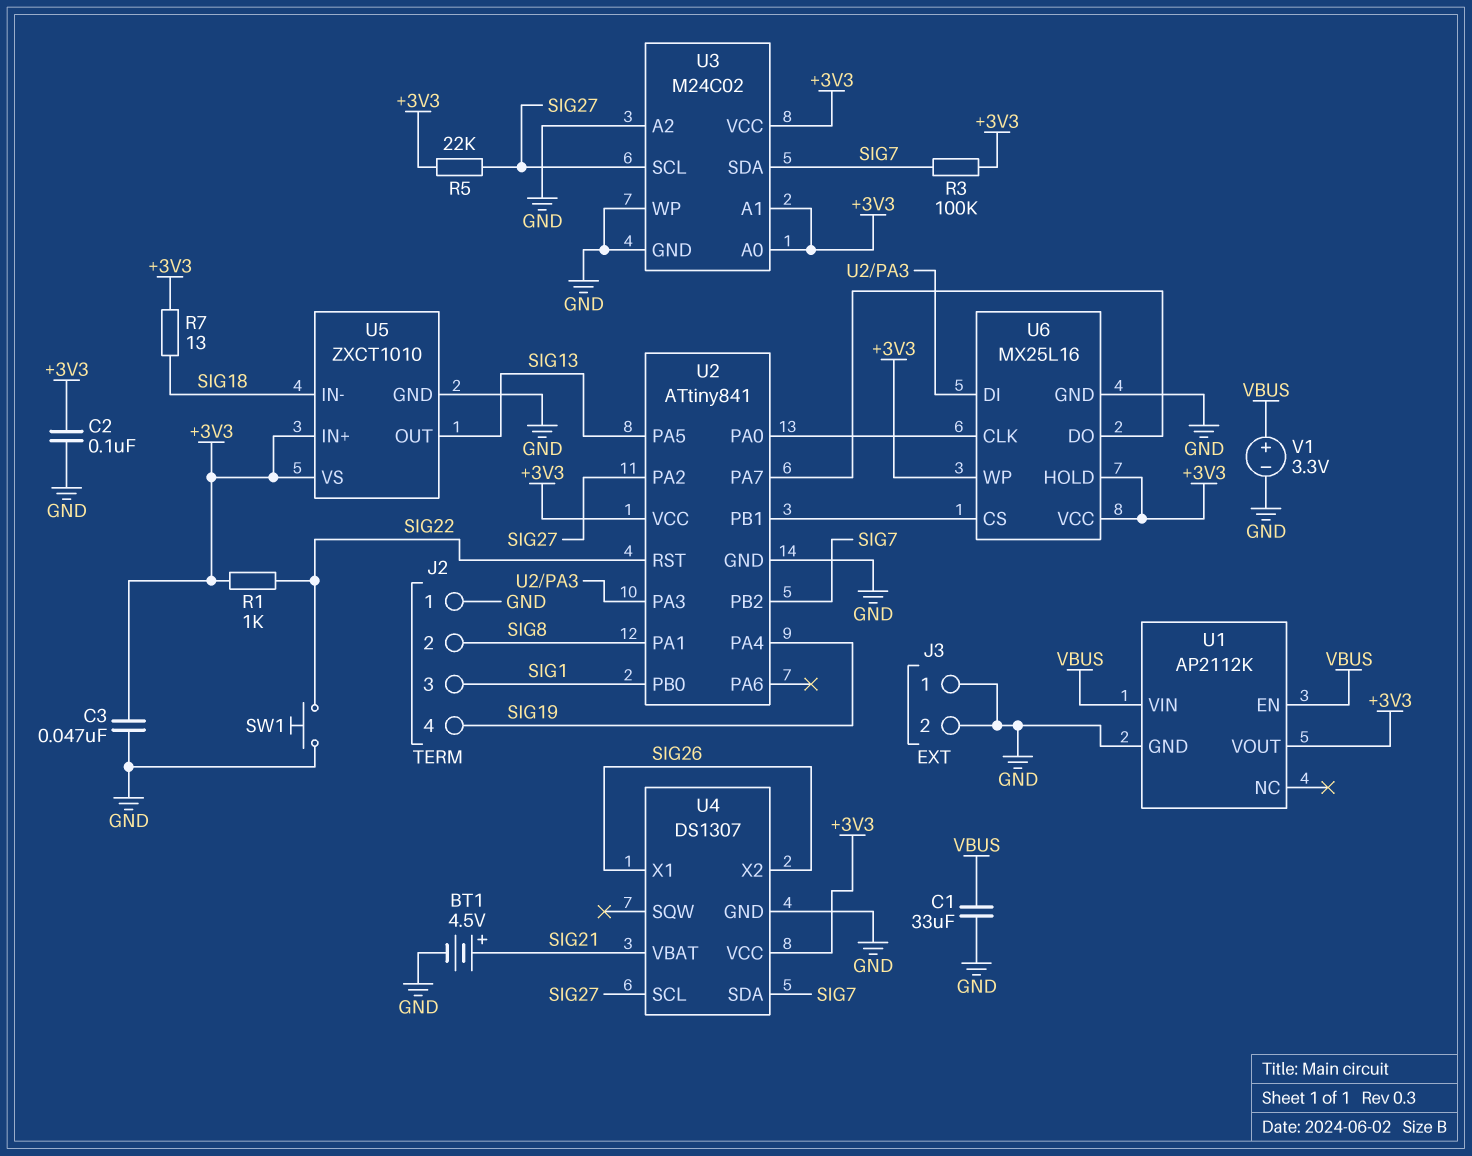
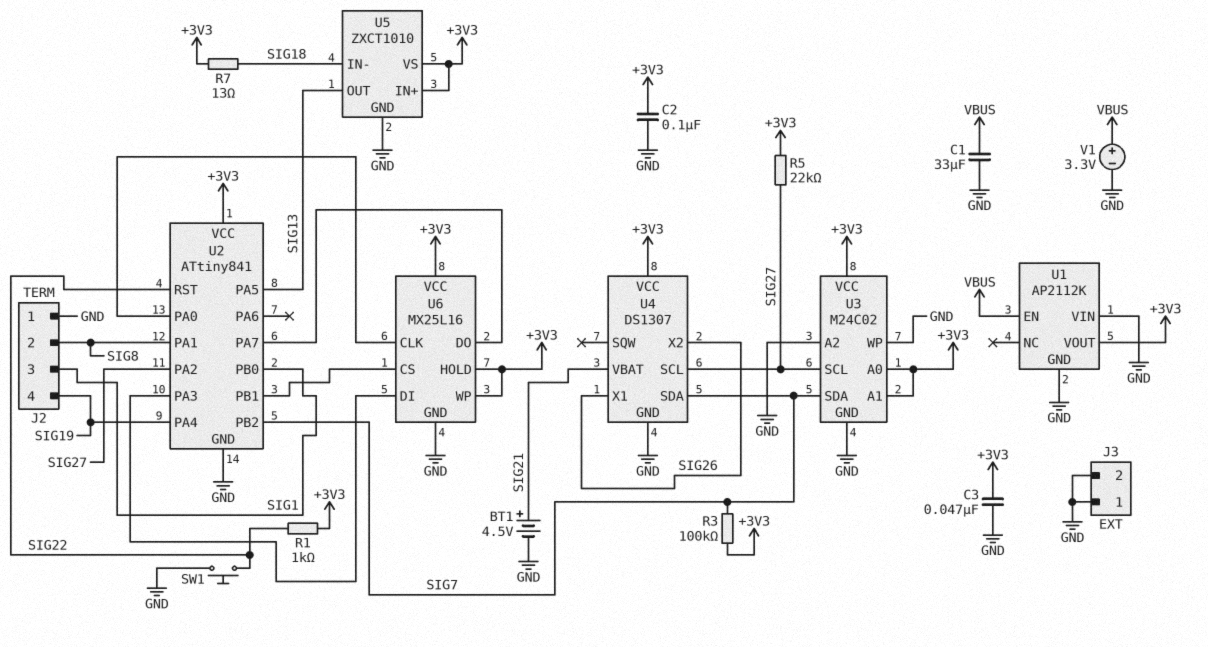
U1 pin VIN: VBUS -> GND

